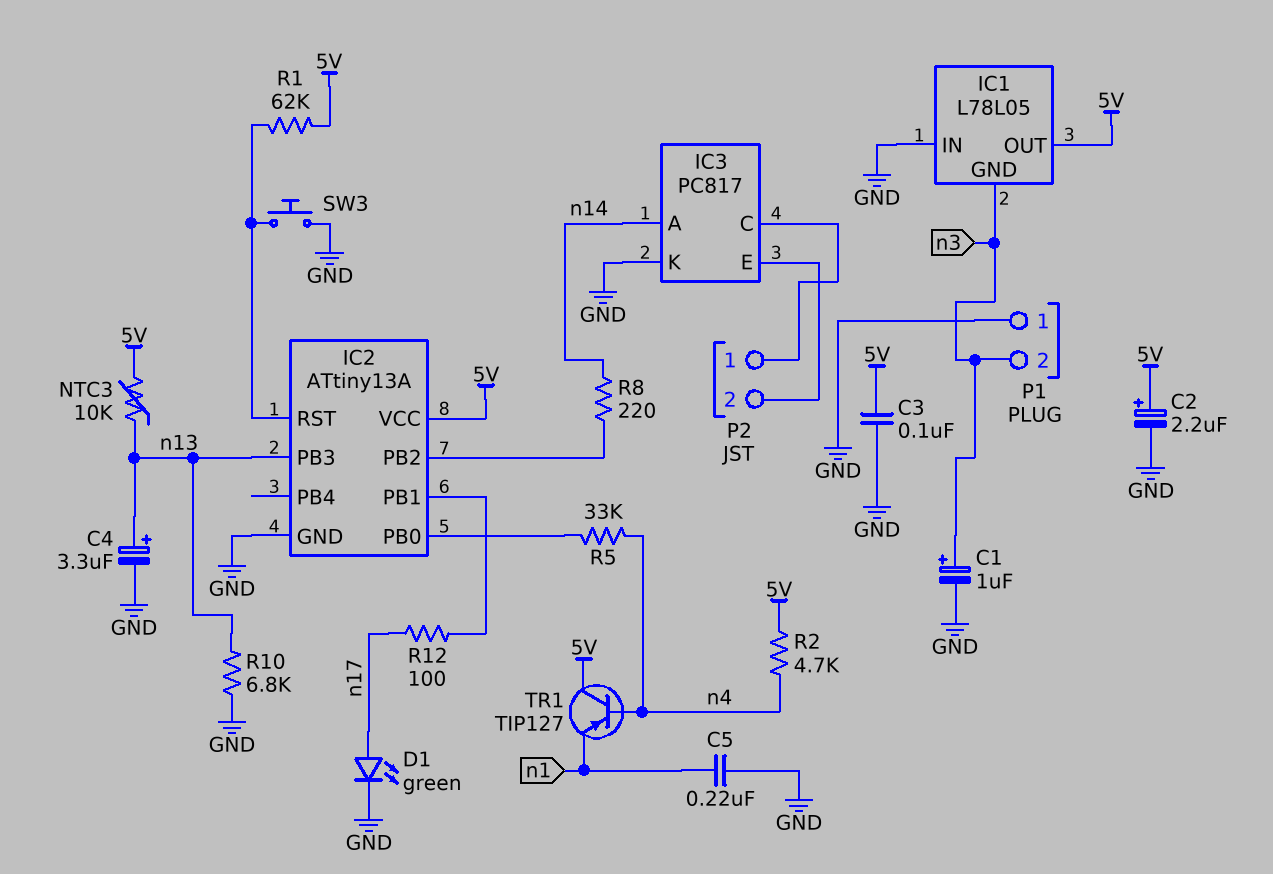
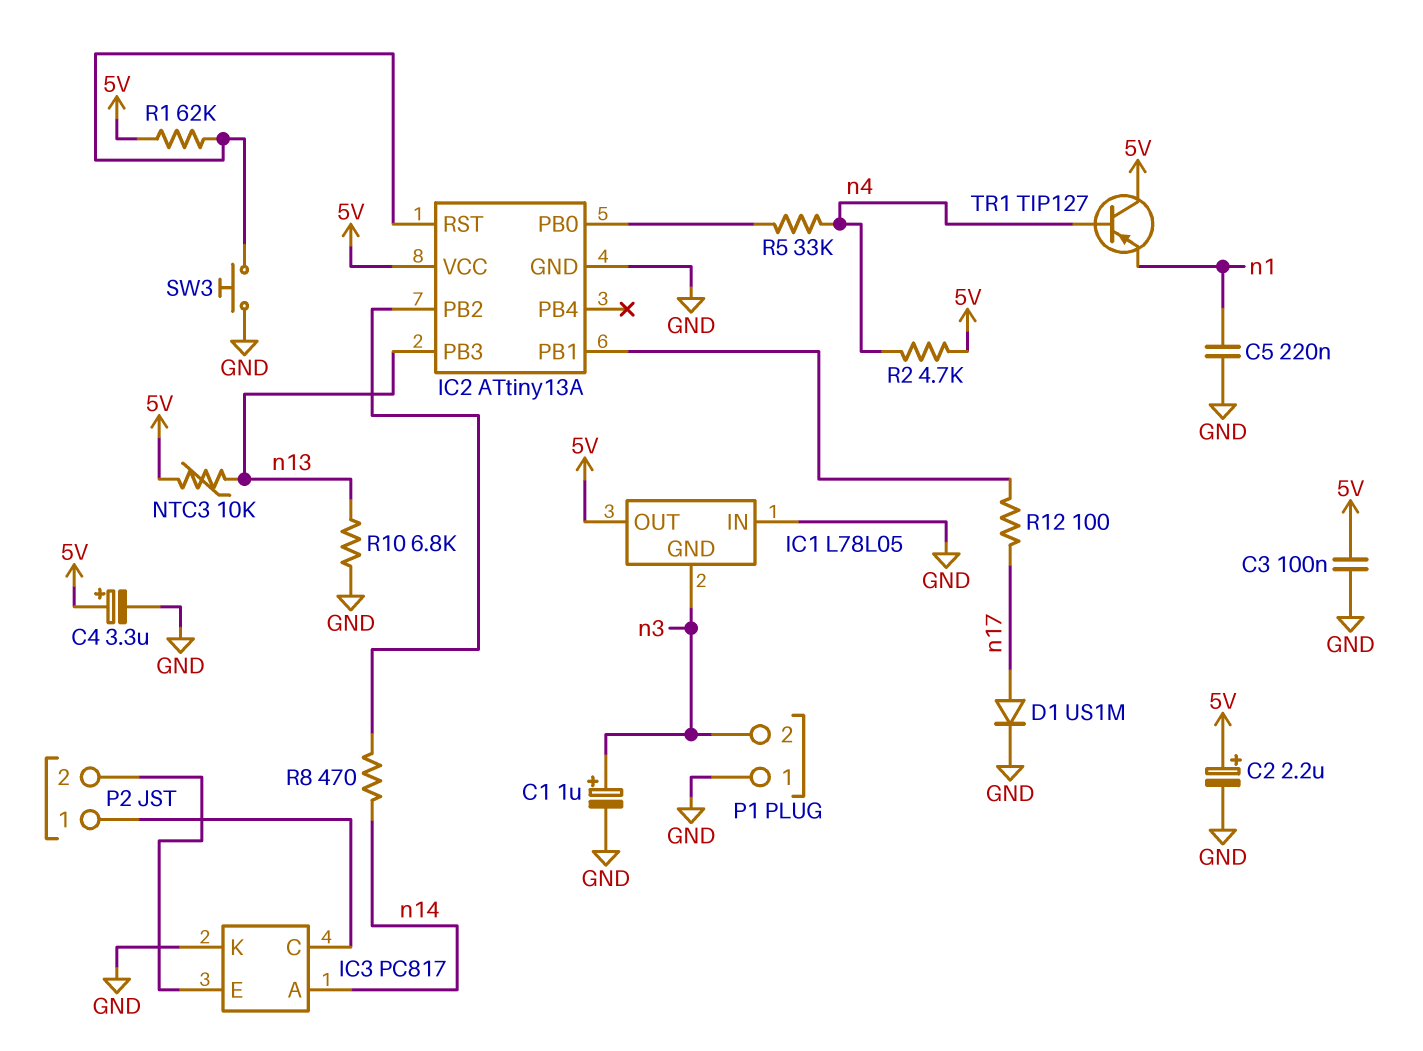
C4: 3.3uF (plus n13, minus GND) -> 3.3uF (plus 5V, minus GND)
D1: LED green (A n17, K GND) -> diode US1M (A n17, K GND)
R8: 220 (IC2/PB2, n14) -> 470 (IC2/PB2, n14)

